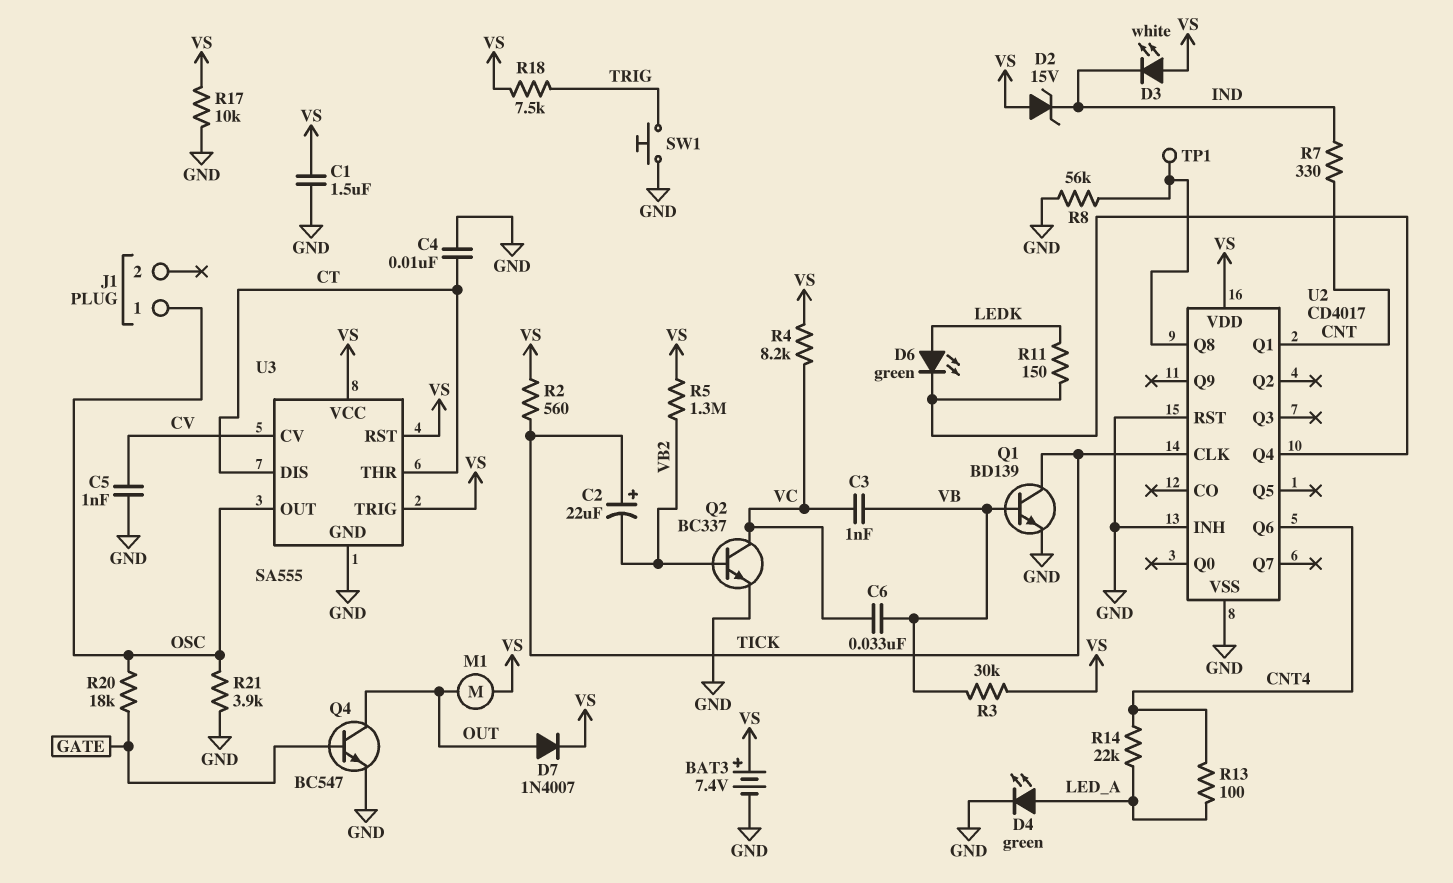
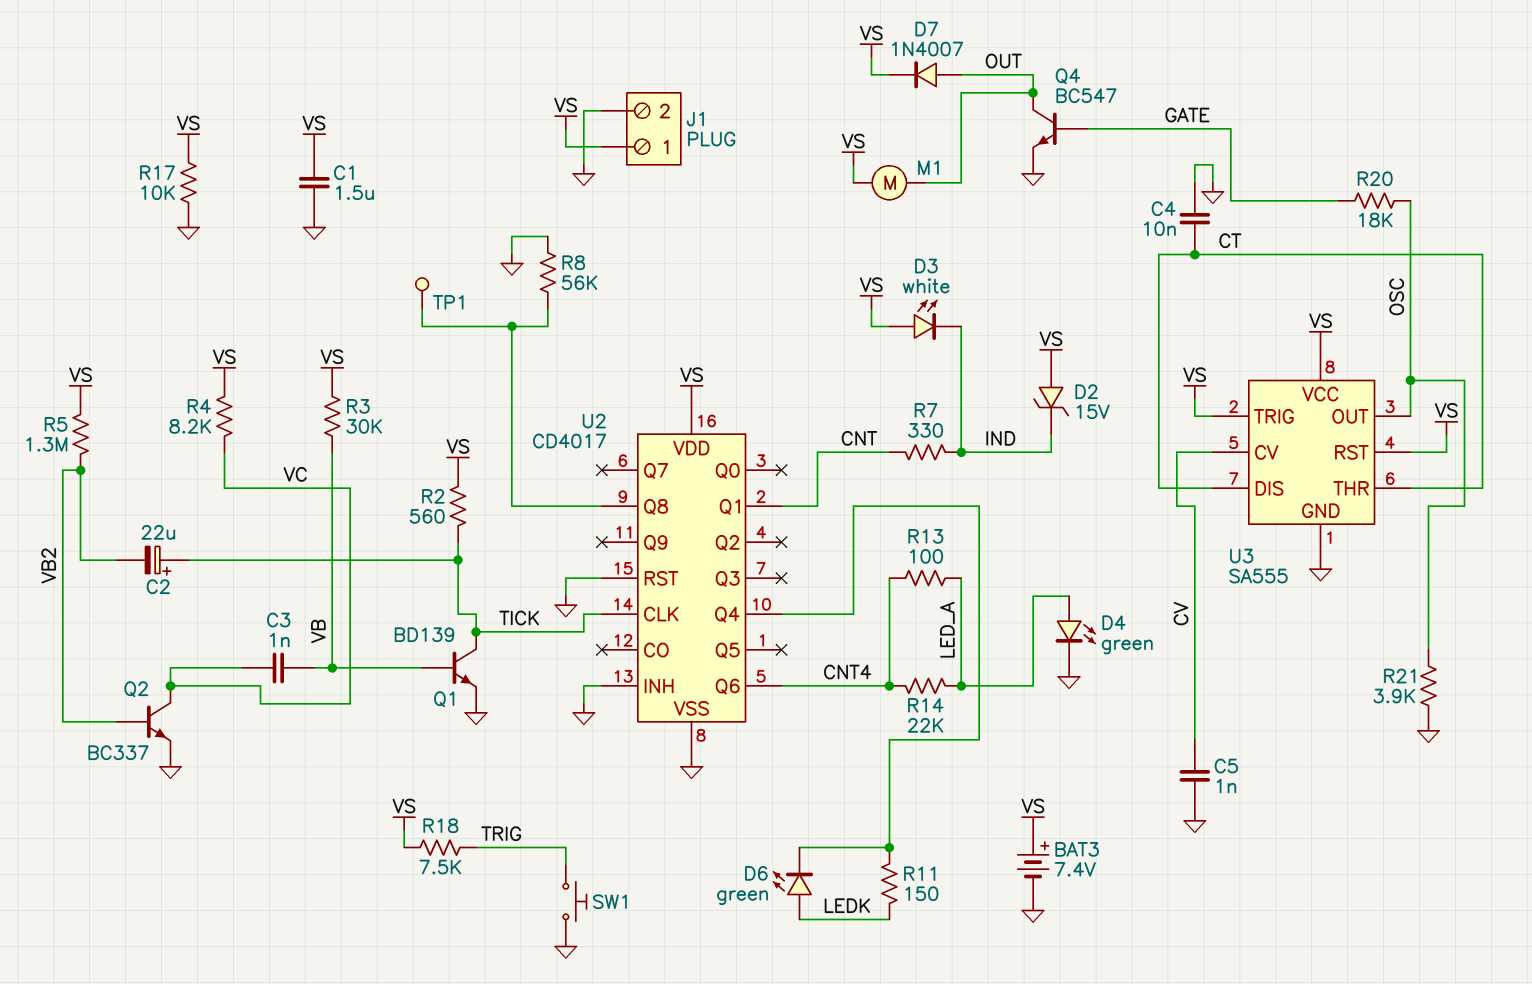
C6: 33nF (VB, VC) -> none
J1 pin 1: OSC -> VS
J1 pin 2: none -> GND

